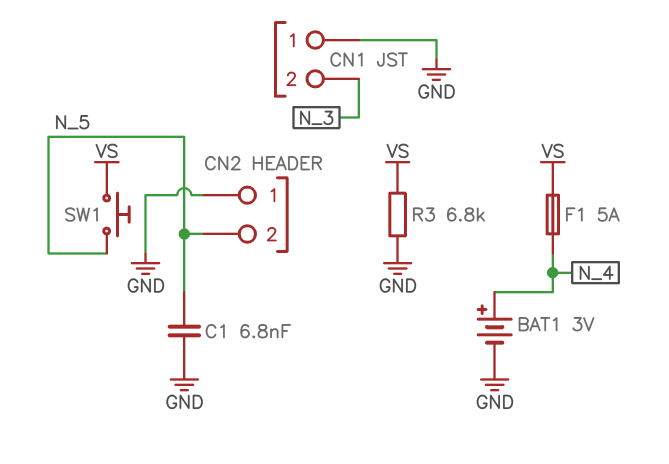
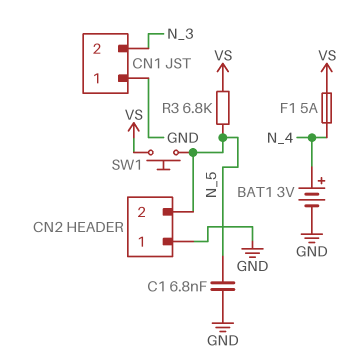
R3: 6.8k (GND, VS) -> 6.8k (N_5, VS)

